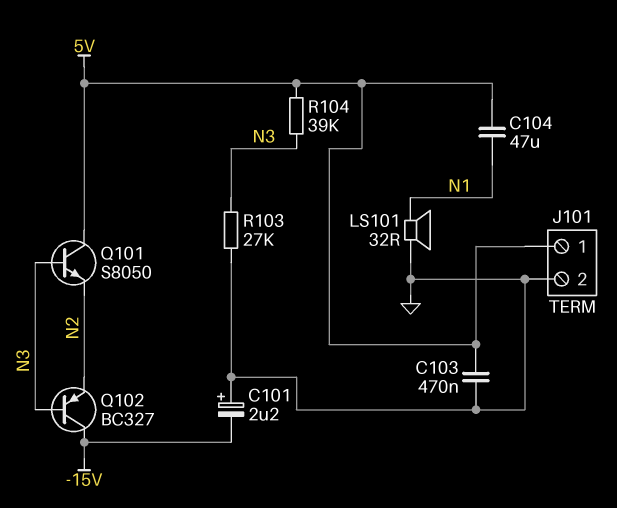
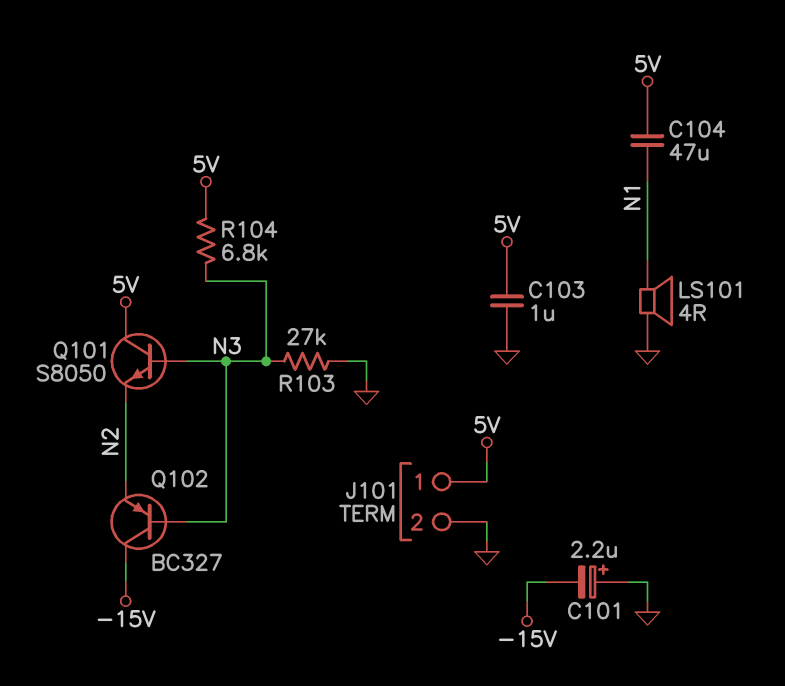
C103: 470nF (5V, GND) -> 1uF (5V, GND)
LS101: speaker 32R (GND, N1) -> speaker 4R (GND, N1)
R104: 39k (5V, N3) -> 6.8k (5V, N3)

